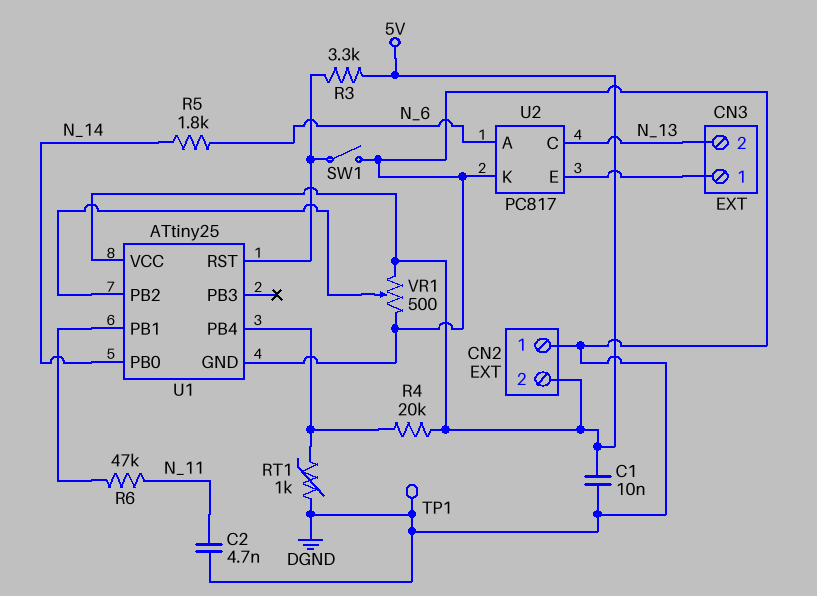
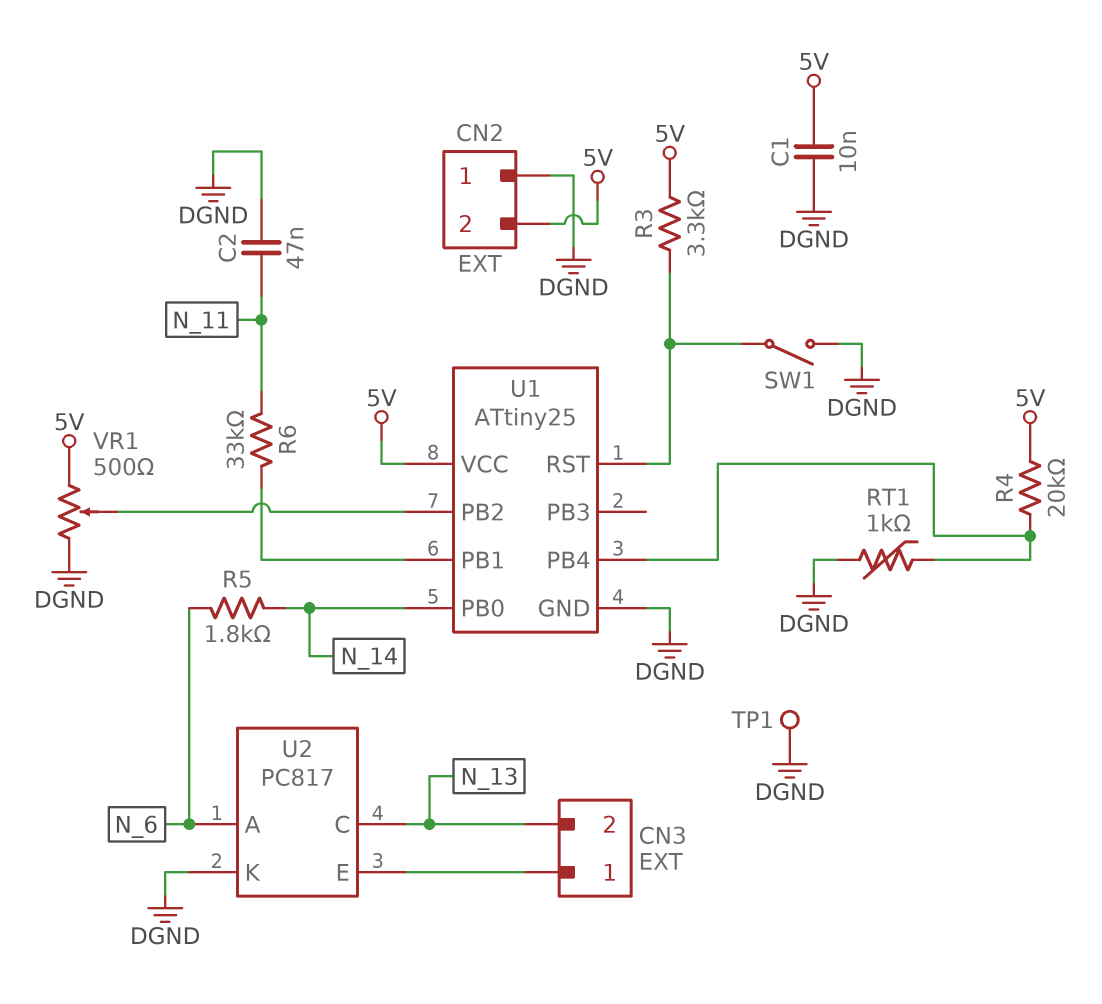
C2: 4.7nF (DGND, N_11) -> 47nF (DGND, N_11)
R6: 47k (N_11, U1/PB1) -> 33k (N_11, U1/PB1)

